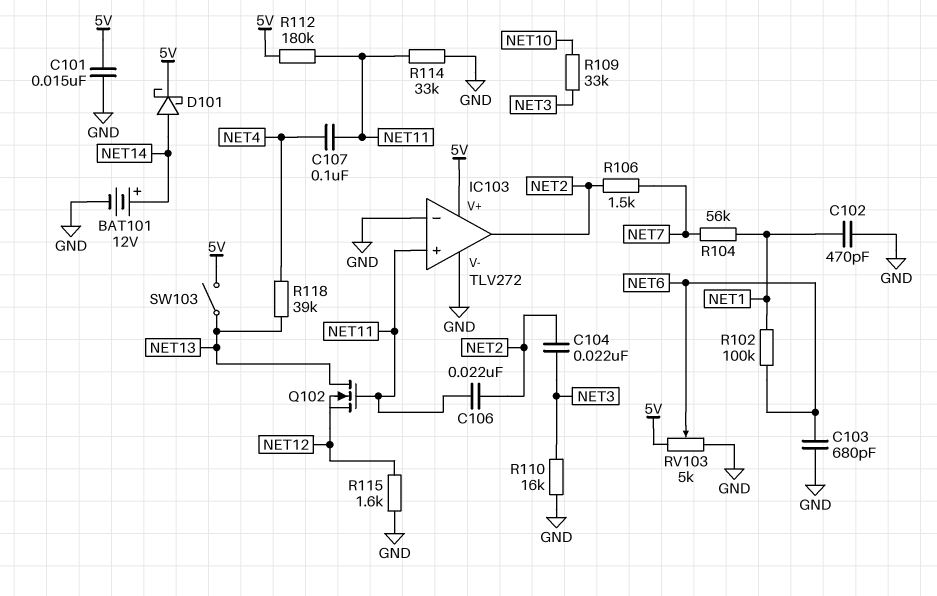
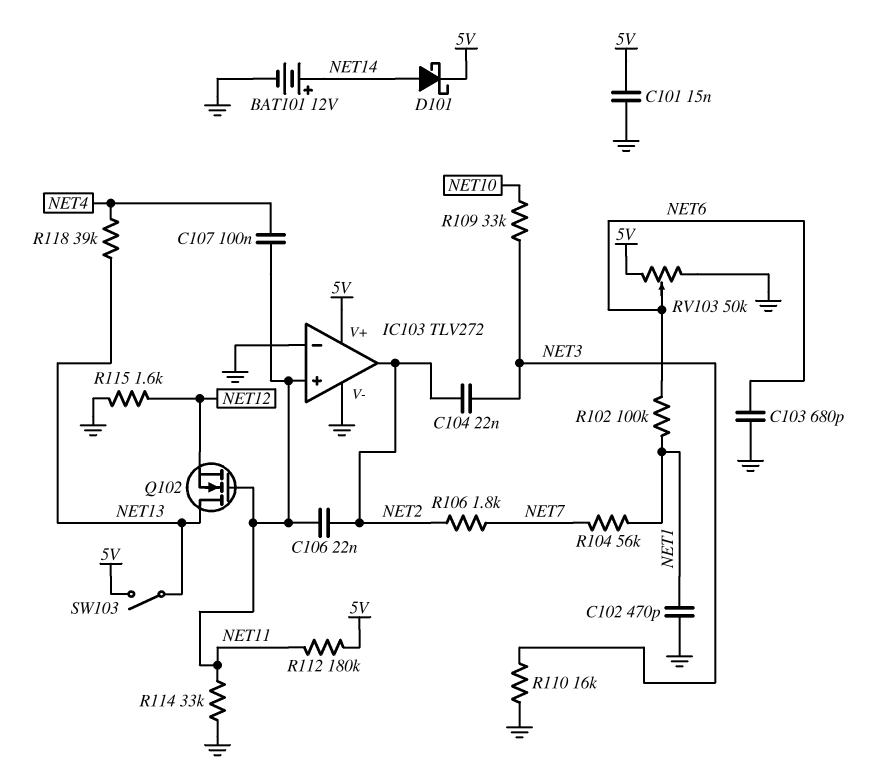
R106: 1.5k (NET2, NET7) -> 1.8k (NET2, NET7)
RV103: 5k (5V, GND, wiper NET6) -> 50k (5V, GND, wiper NET6)

